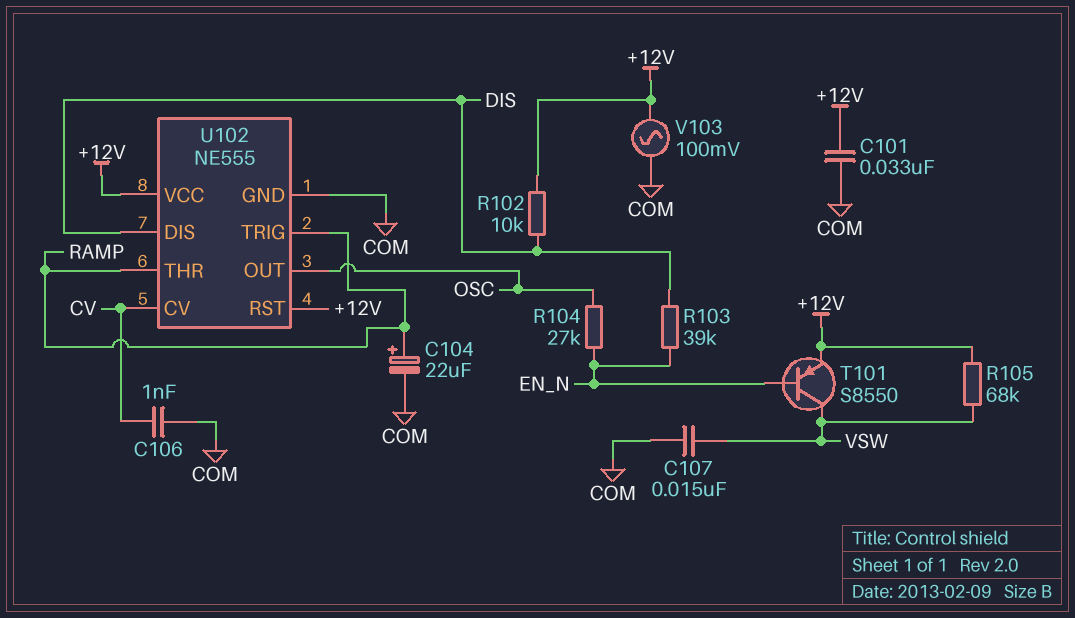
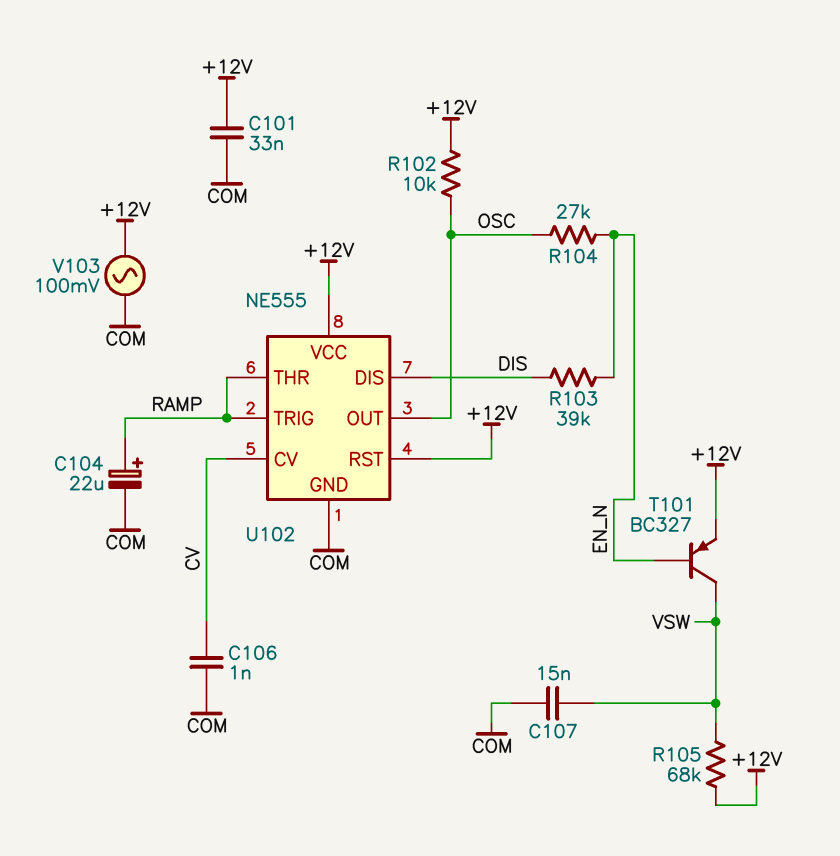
R102: 10k (+12V, DIS) -> 10k (+12V, OSC)
T101: PNP S8550 (B EN_N, C VSW, E +12V) -> PNP BC327 (B EN_N, C VSW, E +12V)

